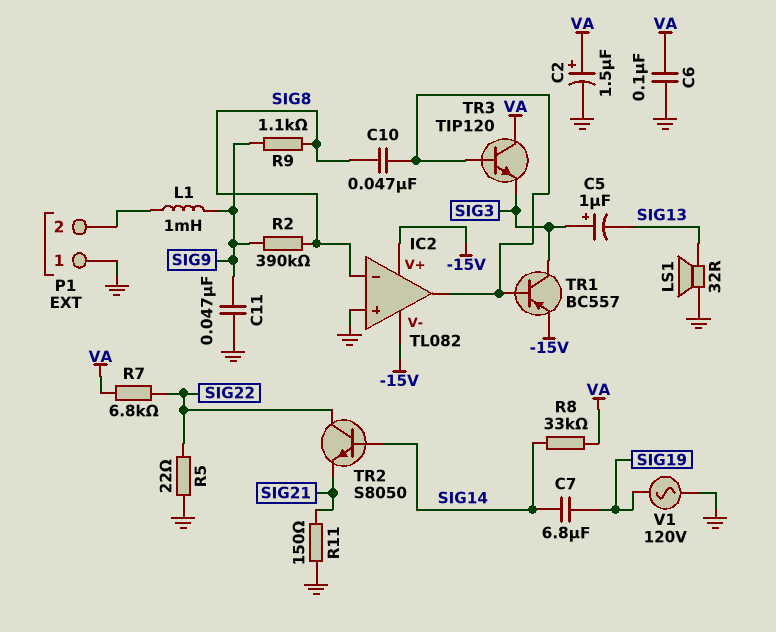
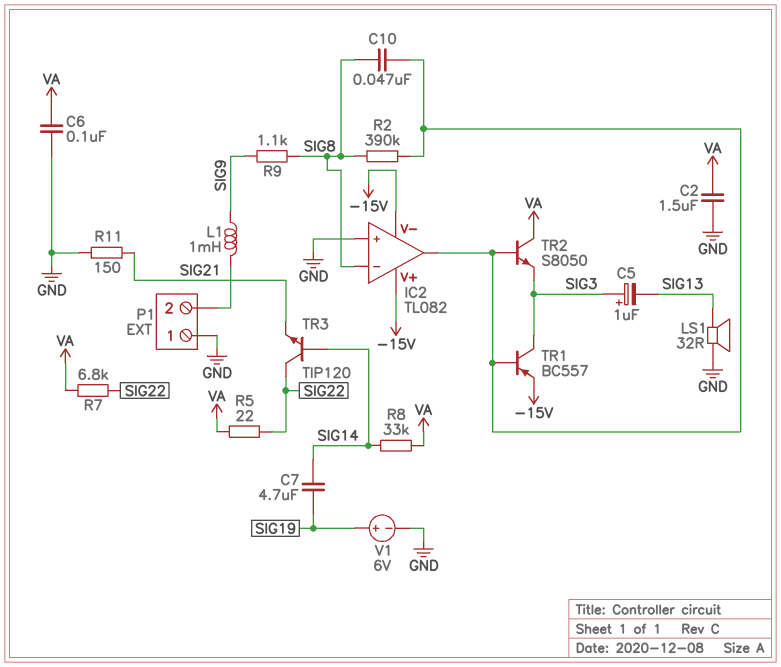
C2: 1.5uF (plus VA, minus GND) -> 1.5uF (GND, VA)
C7: 6.8uF (SIG14, SIG19) -> 4.7uF (SIG14, SIG19)
C11: 47nF (GND, SIG9) -> none
R2: 390k (SIG8, SIG9) -> 390k (IC2/out, SIG8)
R5: 22 (GND, SIG22) -> 22 (SIG22, VA)
TR2: NPN S8050 (B SIG14, C SIG22, E SIG21) -> NPN S8050 (B IC2/out, C VA, E SIG3)
TR3: NPN TIP120 (B IC2/out, C VA, E SIG3) -> NPN TIP120 (B SIG14, C SIG22, E SIG21)
V1: AC 120V (GND, SIG19) -> 6V (plus SIG19, minus GND)

